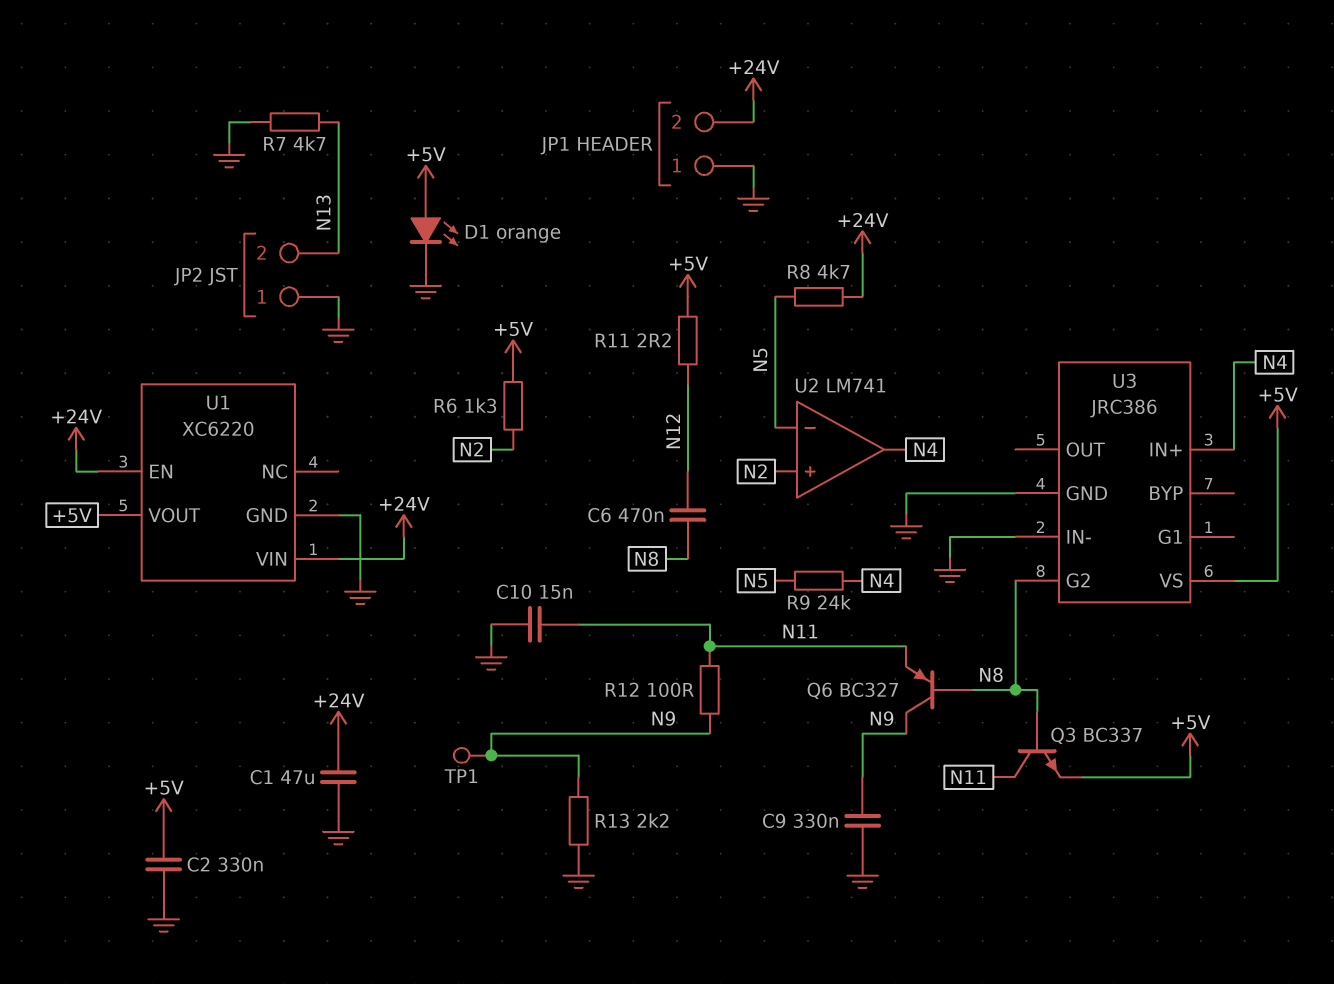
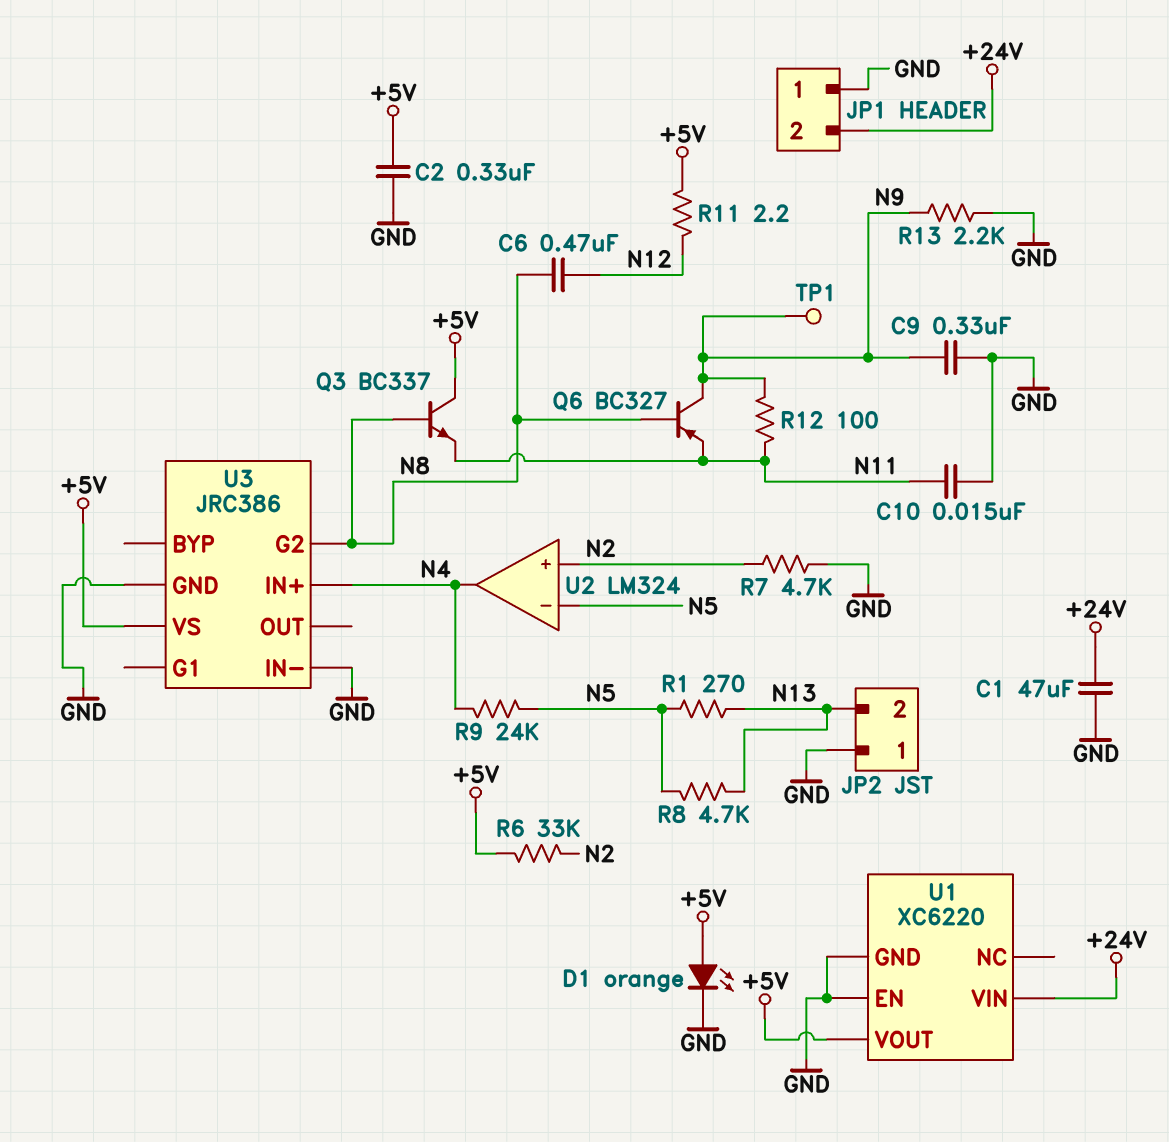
Q3: NPN BC337 (B N8, C N11, E +5V) -> NPN BC337 (B N8, C +5V, E N11)
R1: none -> 270 (N5, N13)
R6: 1.3k (+5V, N2) -> 33k (+5V, N2)
R7: 4.7k (GND, N13) -> 4.7k (GND, N2)
R8: 4.7k (+24V, N5) -> 4.7k (N5, N13)
U1 pin EN: +24V -> GND
U2: LM741 -> LM324

